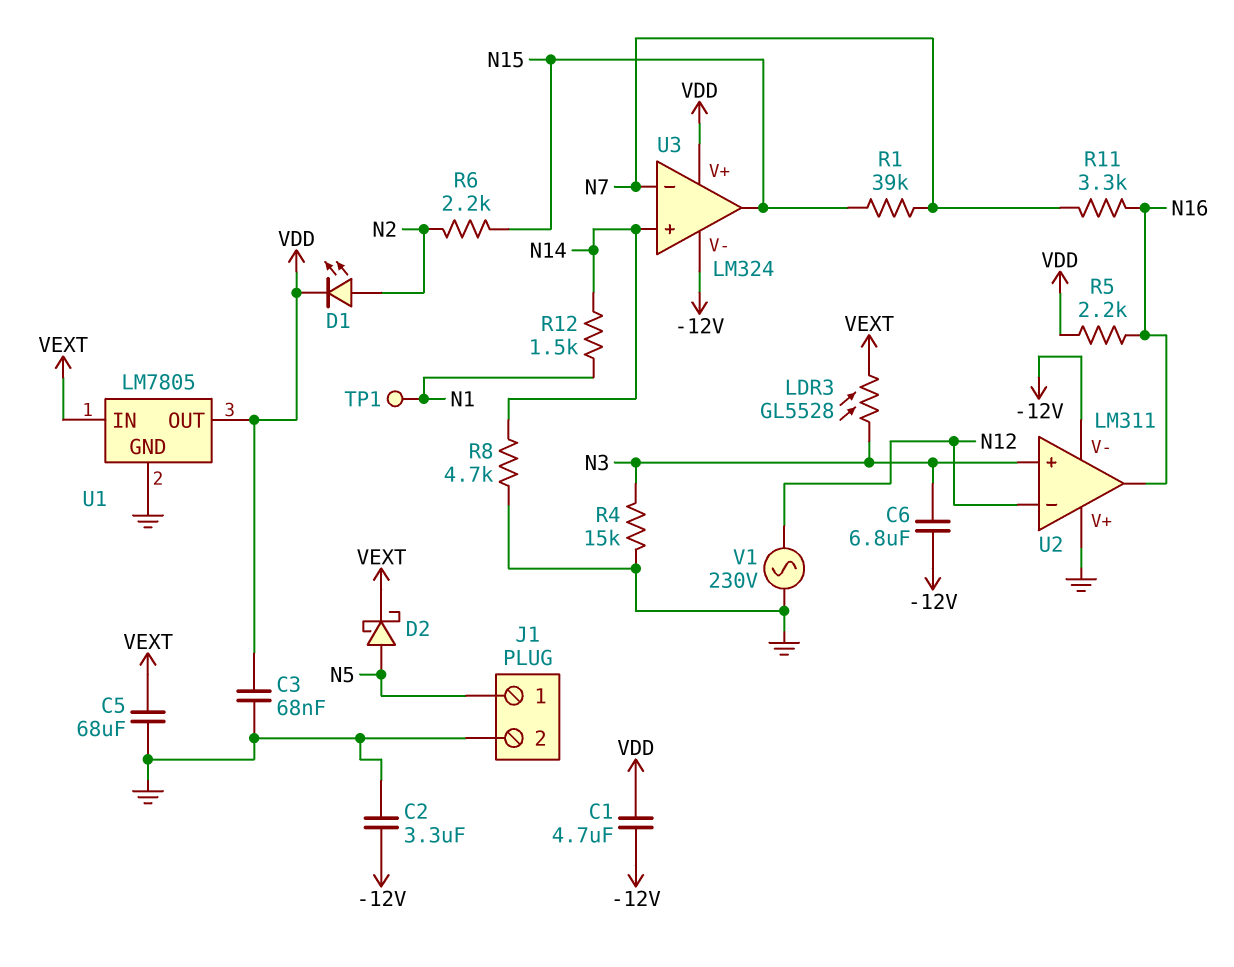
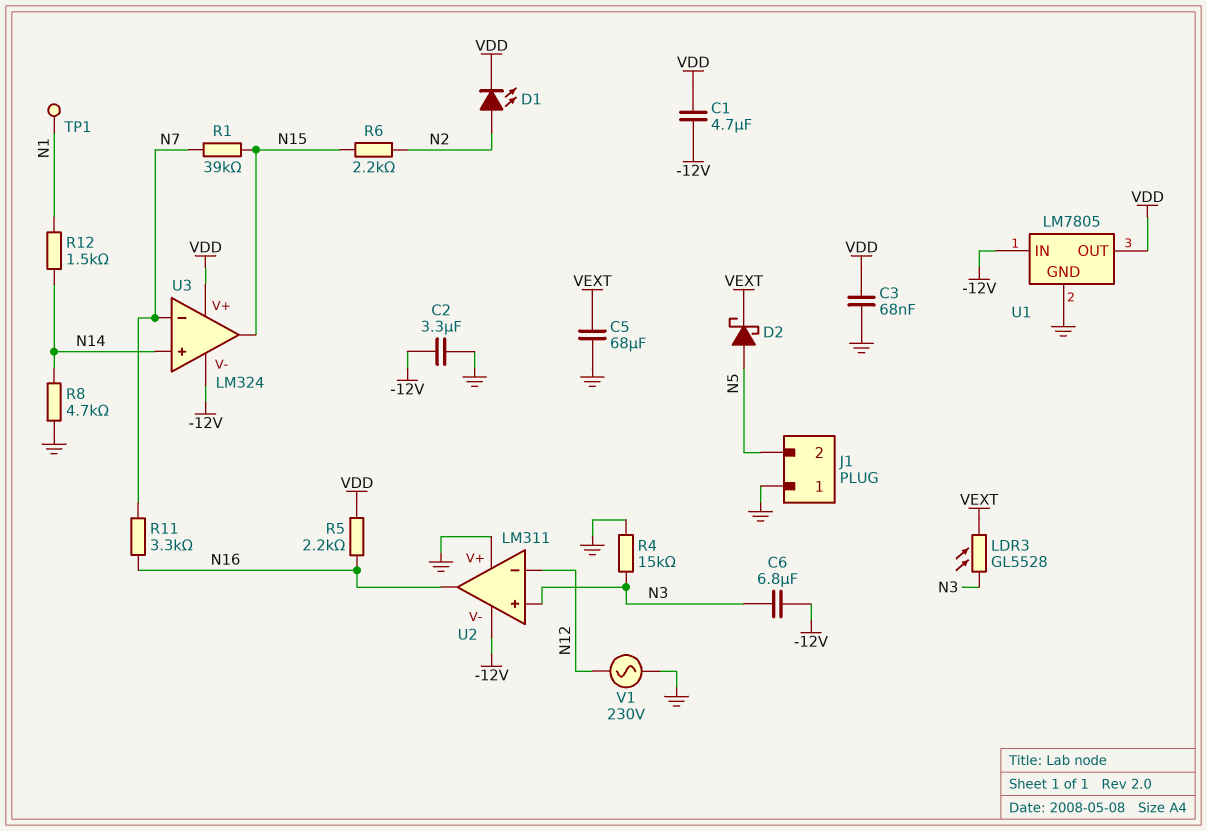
J1 pin 1: N5 -> GND
J1 pin 2: GND -> N5
U1 pin IN: VEXT -> -12V

